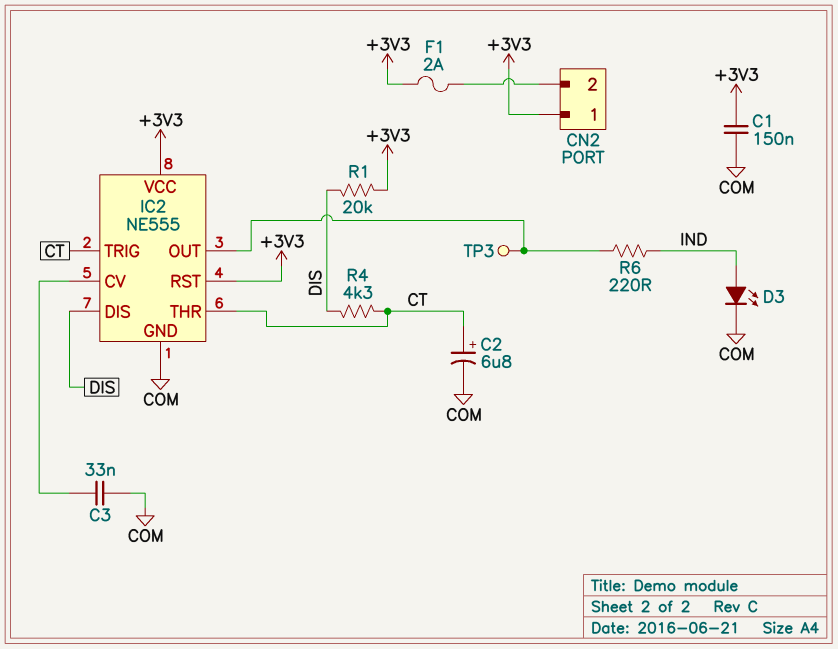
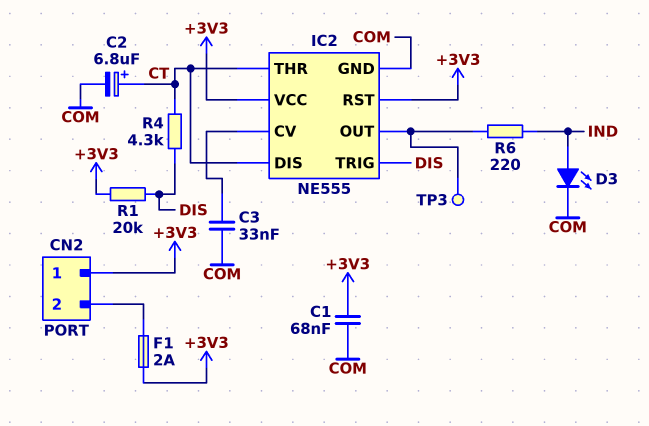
C1: 150nF (+3V3, COM) -> 68nF (+3V3, COM)
IC2 pin DIS: DIS -> CT
IC2 pin TRIG: CT -> DIS

